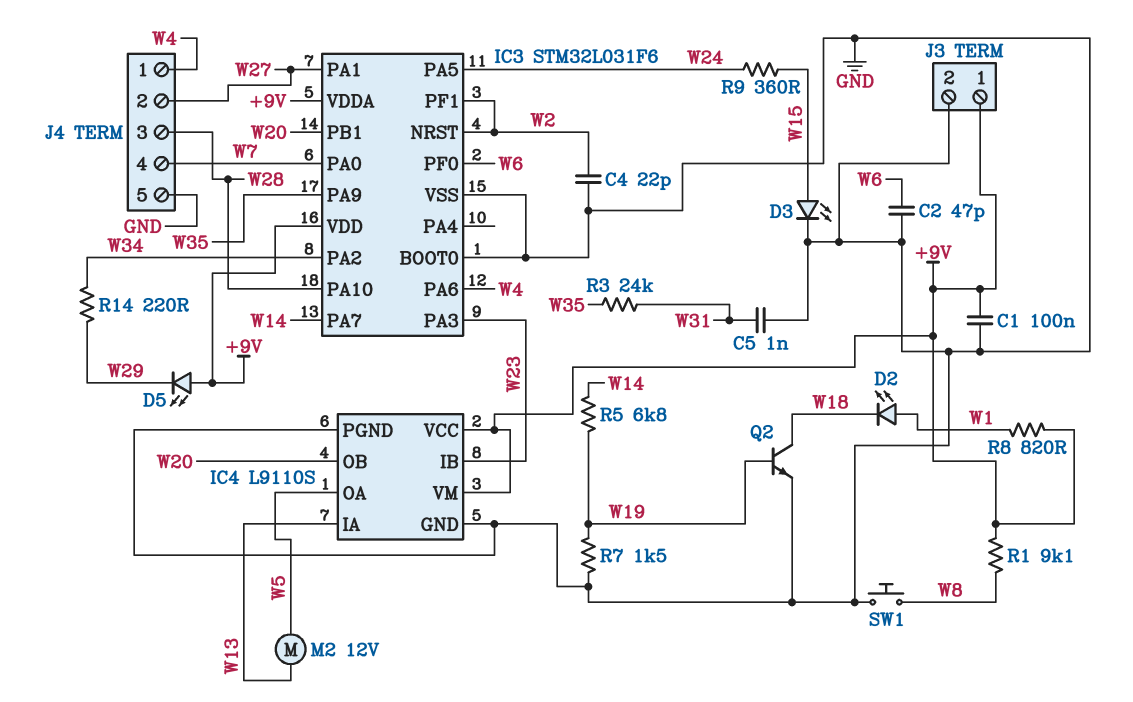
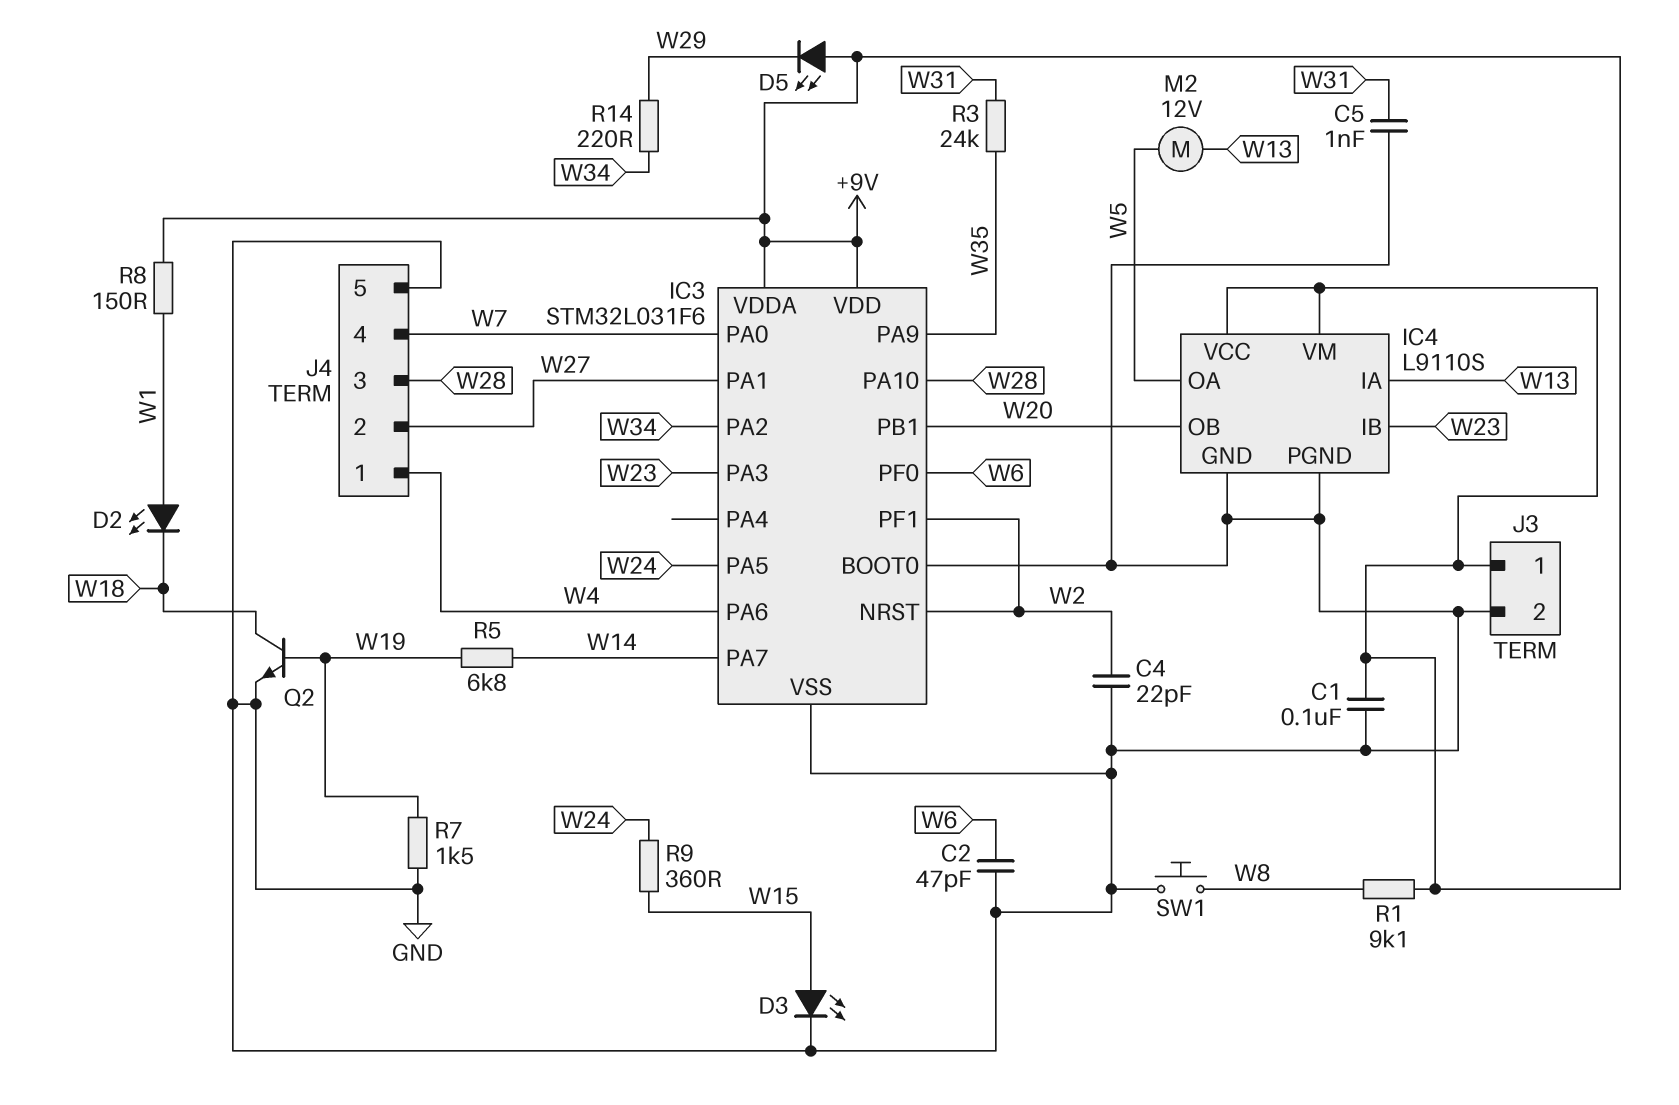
R8: 820 (+9V, W1) -> 150 (+9V, W1)

